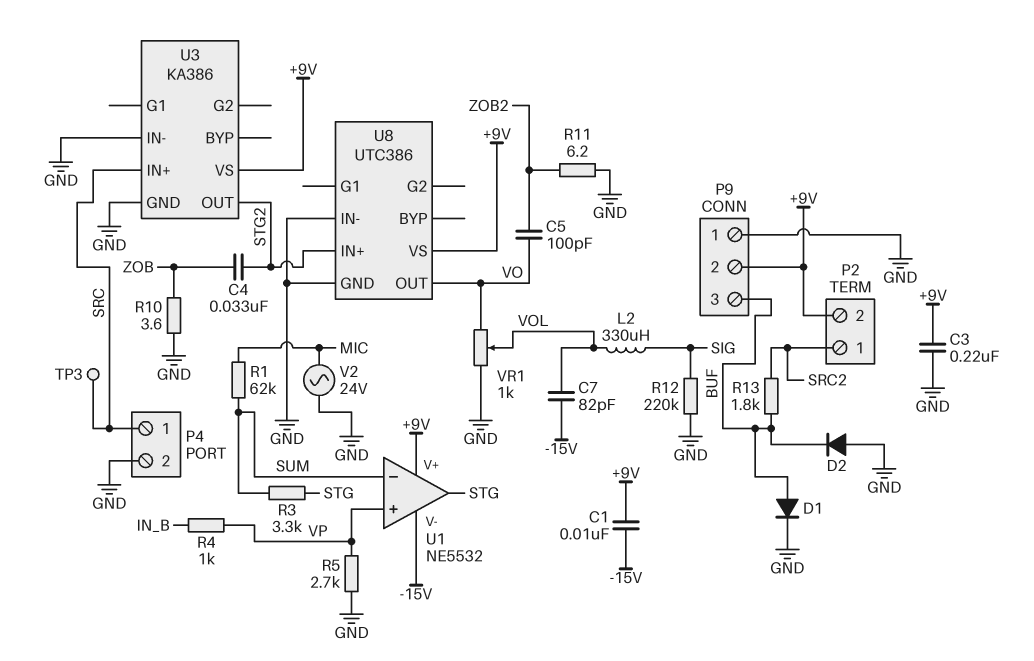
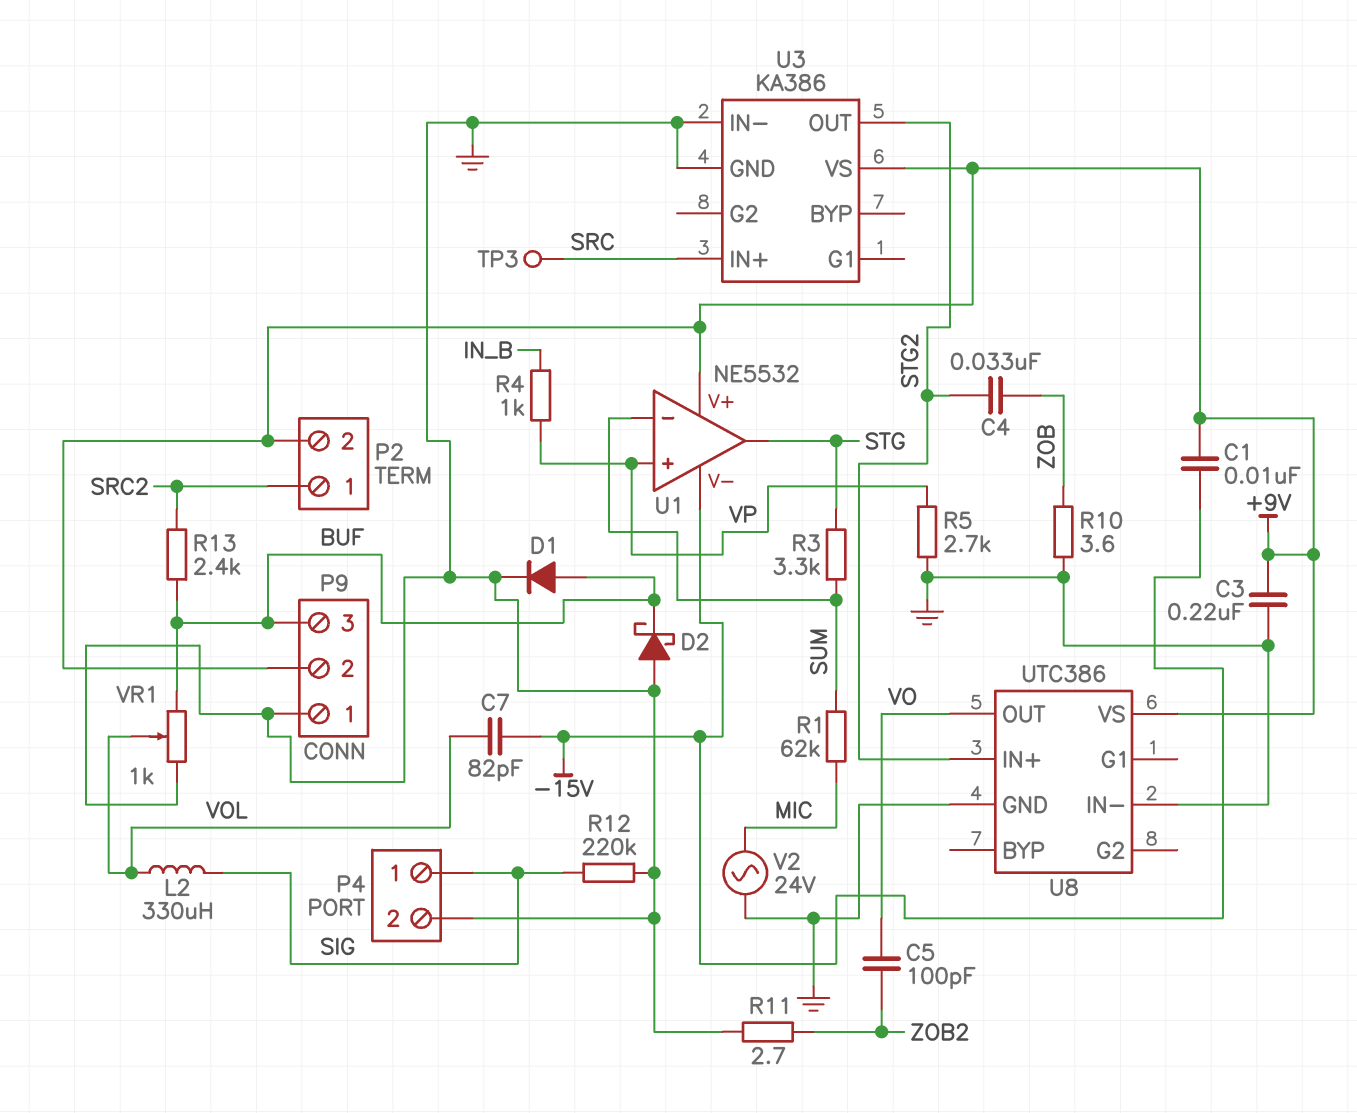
D2: diode (A GND, K BUF) -> schottky (A GND, K BUF)
P4 pin 1: SRC -> SIG
R11: 6.2 (GND, ZOB2) -> 2.7 (GND, ZOB2)
R13: 1.8k (BUF, SRC2) -> 2.4k (BUF, SRC2)
VR1: 1k (GND, VO, wiper VOL) -> 1k (BUF, GND, wiper VOL)

